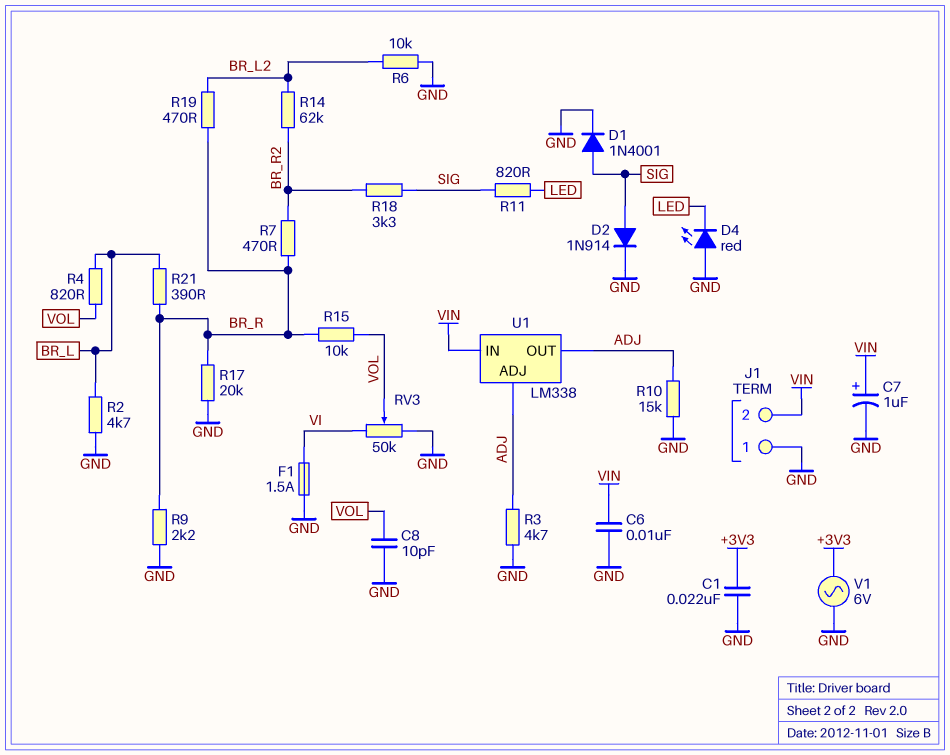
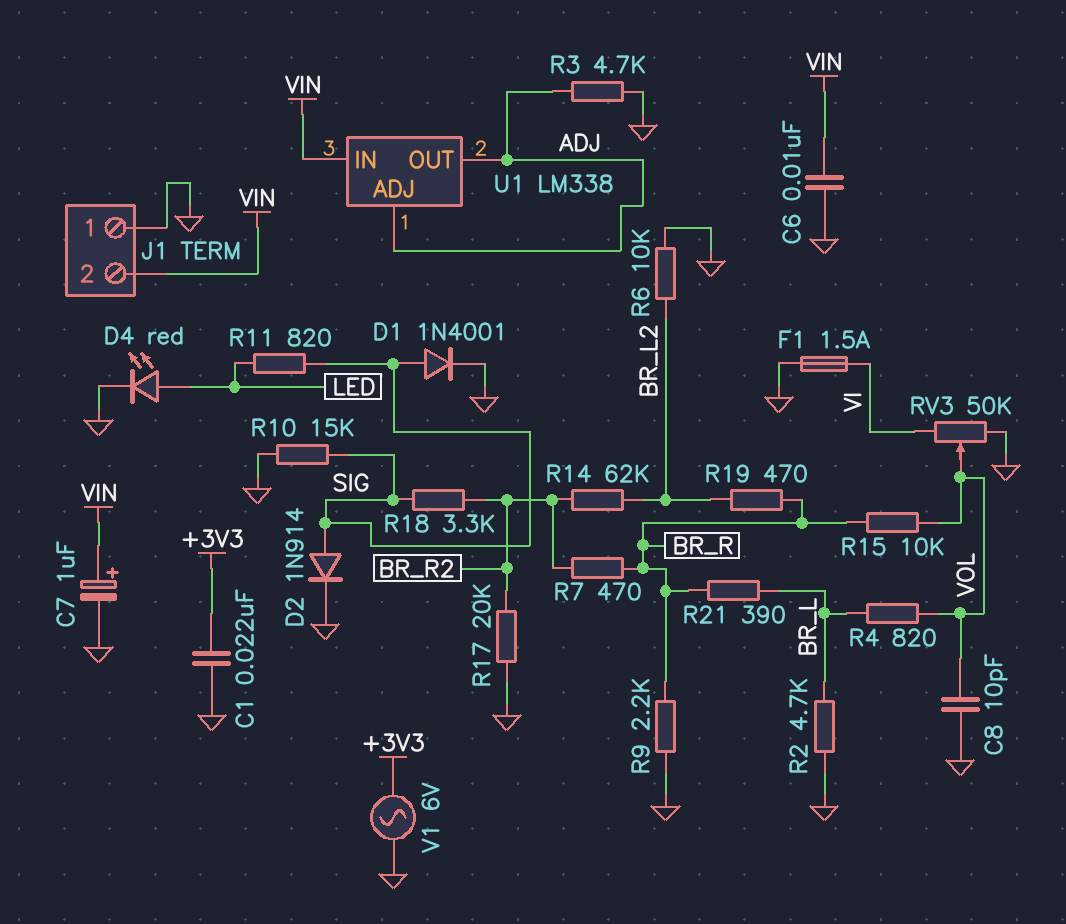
D4: LED red (A GND, K LED) -> LED red (A LED, K GND)
R10: 15k (ADJ, GND) -> 15k (GND, SIG)
R17: 20k (BR_R, GND) -> 20k (BR_R2, GND)

